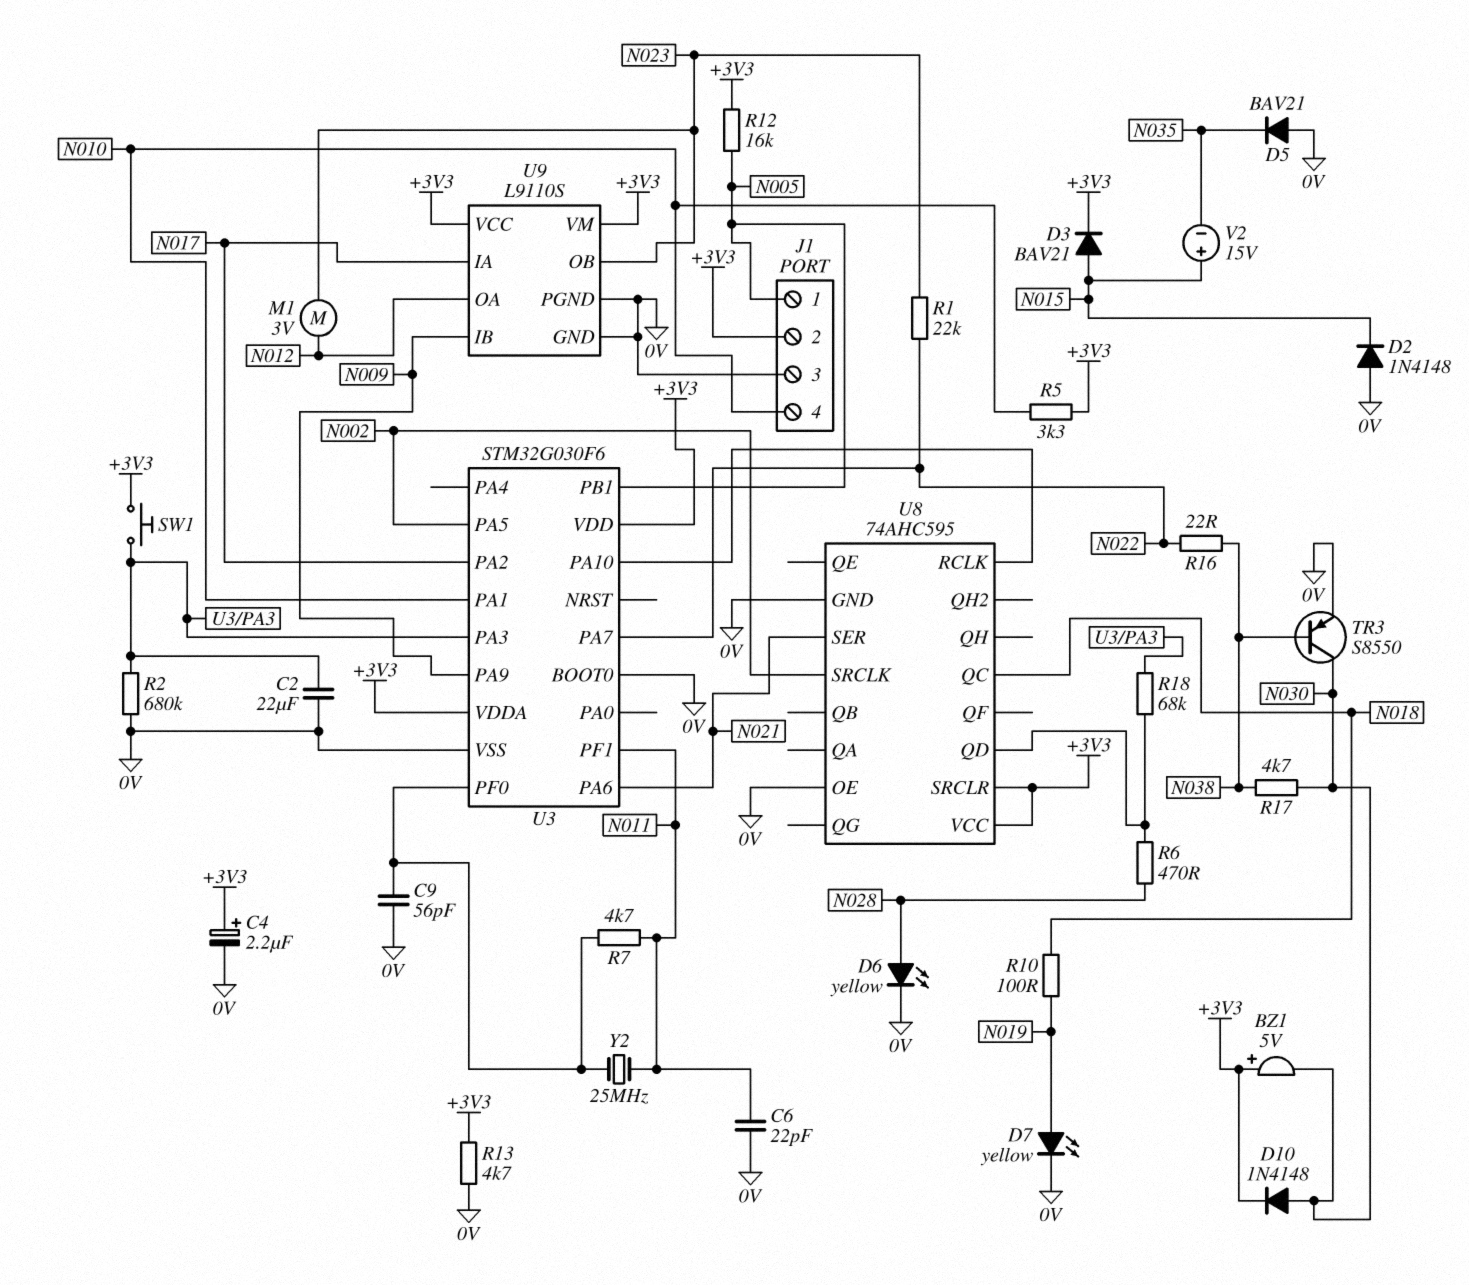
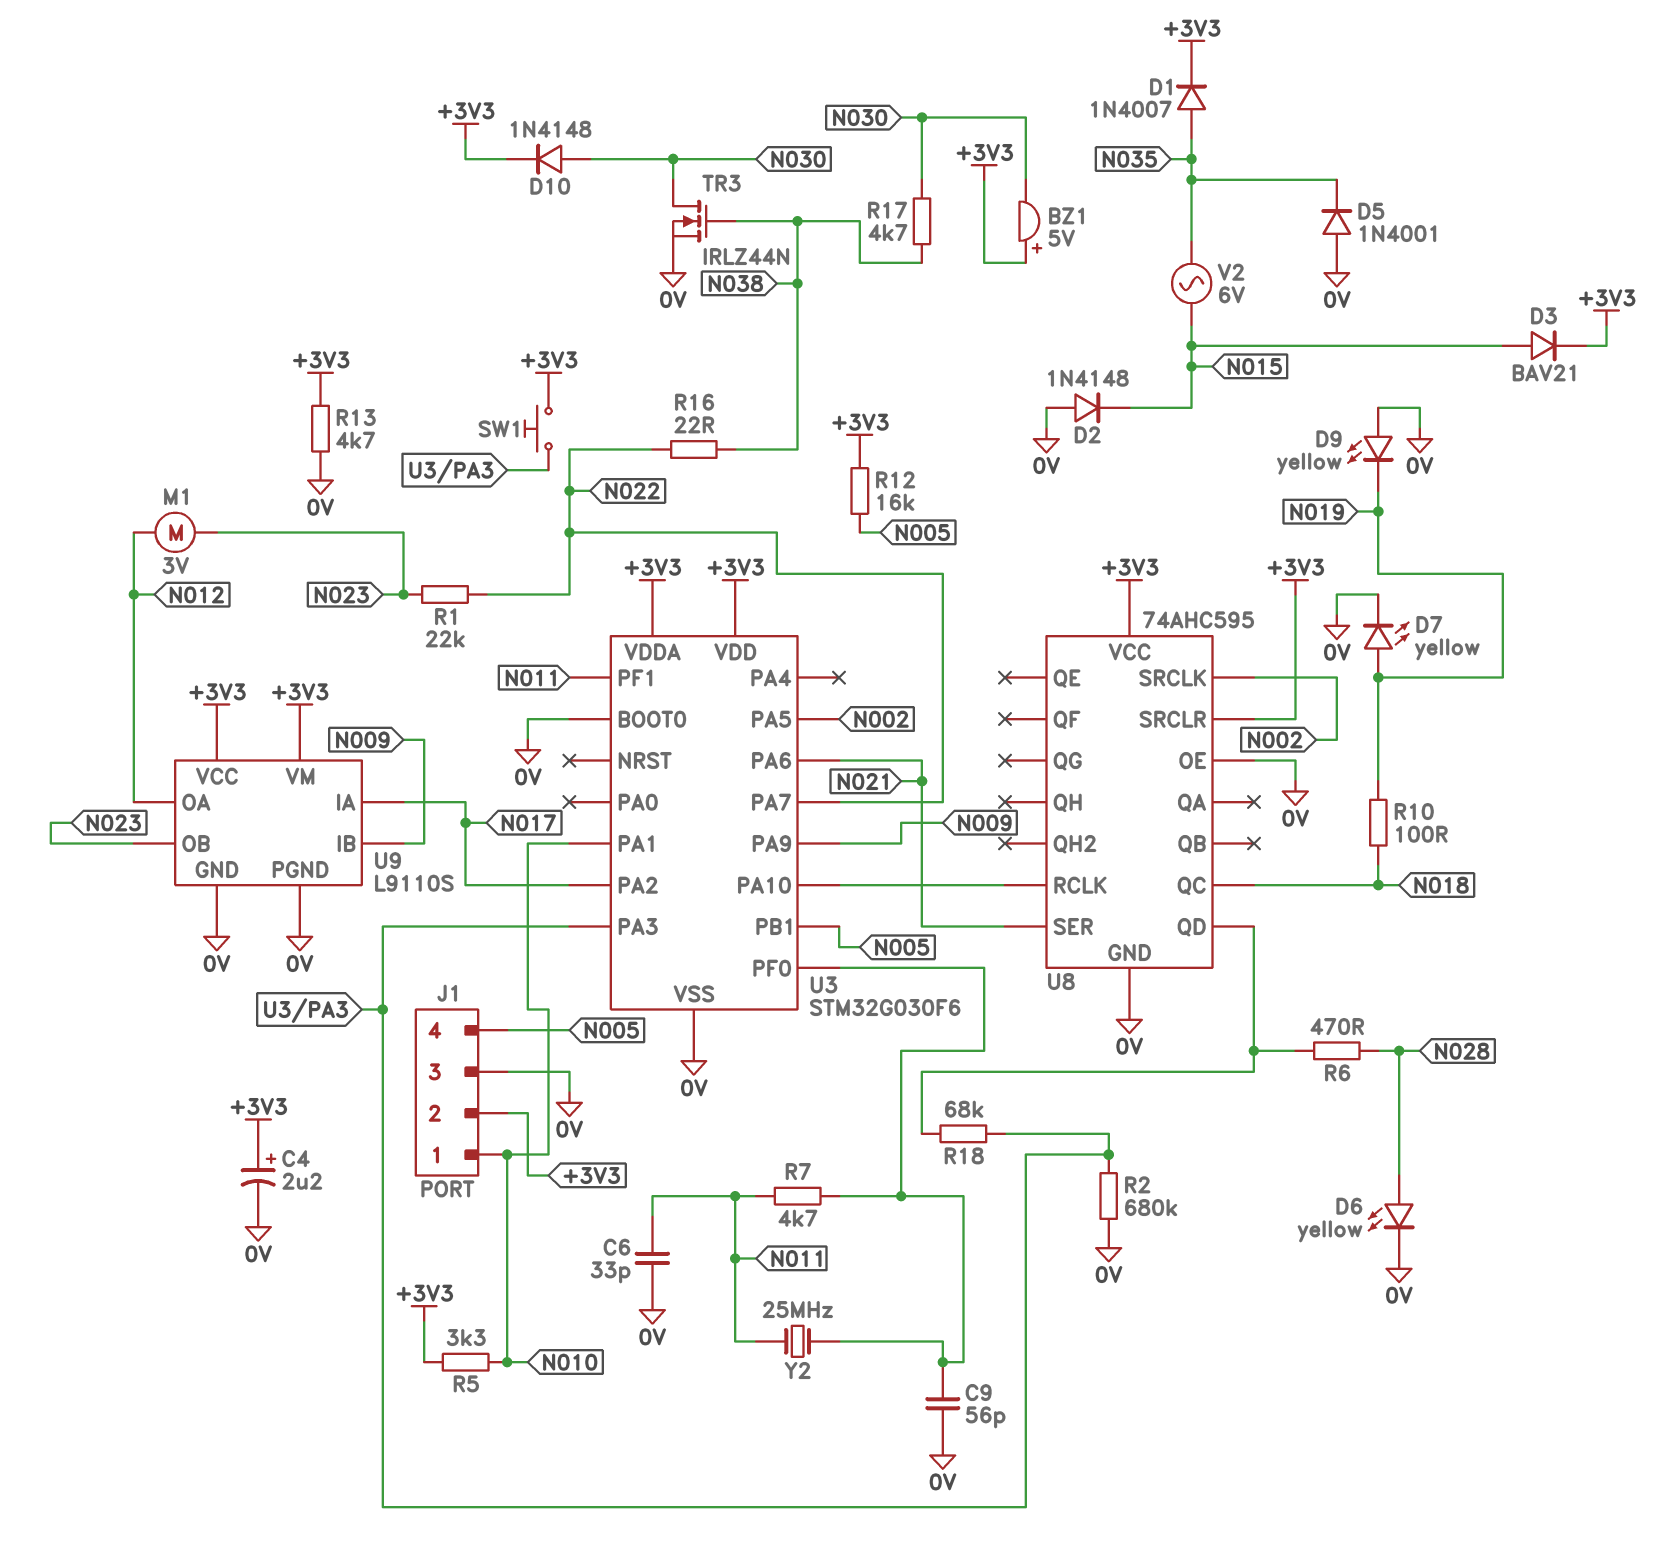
C2: 22uF (0V, U3/PA3) -> none
C6: 22pF (0V, N011) -> 33pF (0V, N011)
D1: none -> diode 1N4007 (A N035, K +3V3)
D5: diode BAV21 (A 0V, K N035) -> diode 1N4001 (A 0V, K N035)
D9: none -> LED yellow (A 0V, K N019)
J1 pin 1: N005 -> N010
J1 pin 4: N010 -> N005
TR3: PNP S8550 (B N038, C N030, E 0V) -> NMOS IRLZ44N (G N038, D N030, S 0V)
V2: 15V (plus N015, minus N035) -> AC 6V (N015, N035)

